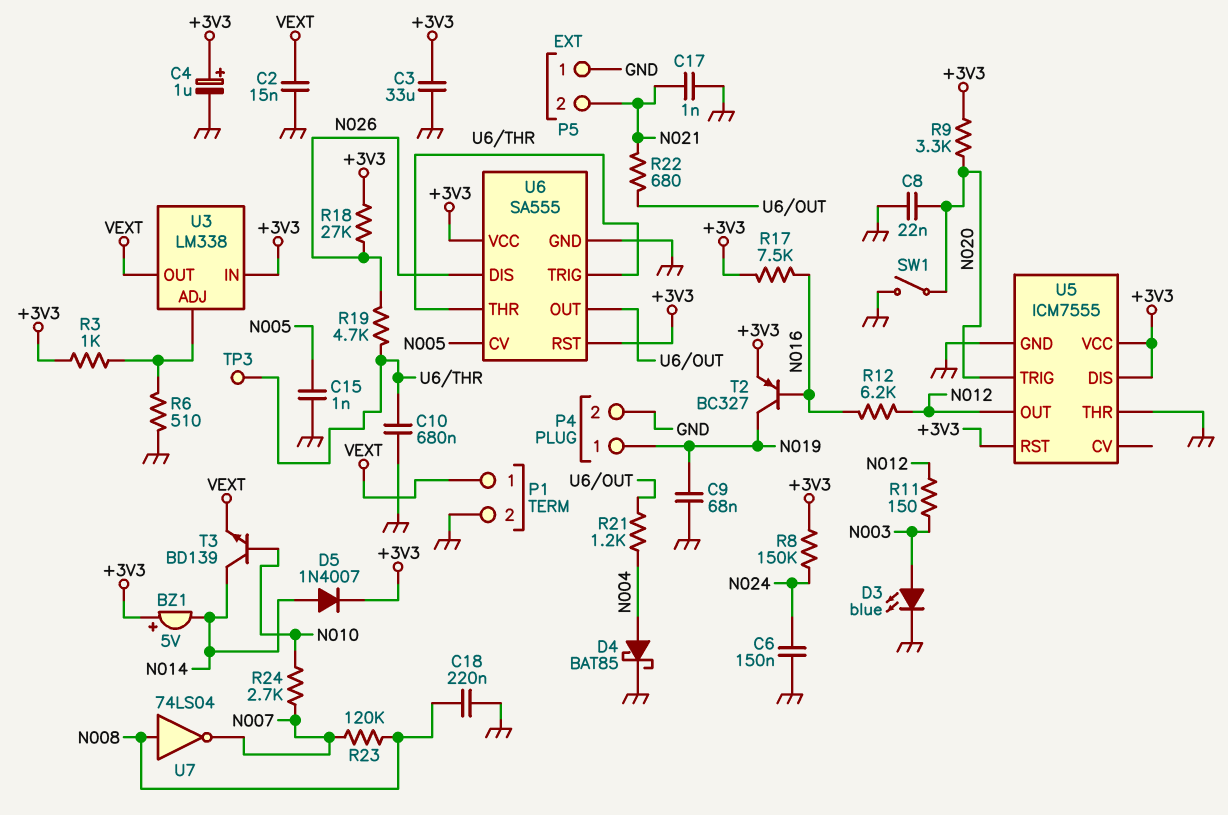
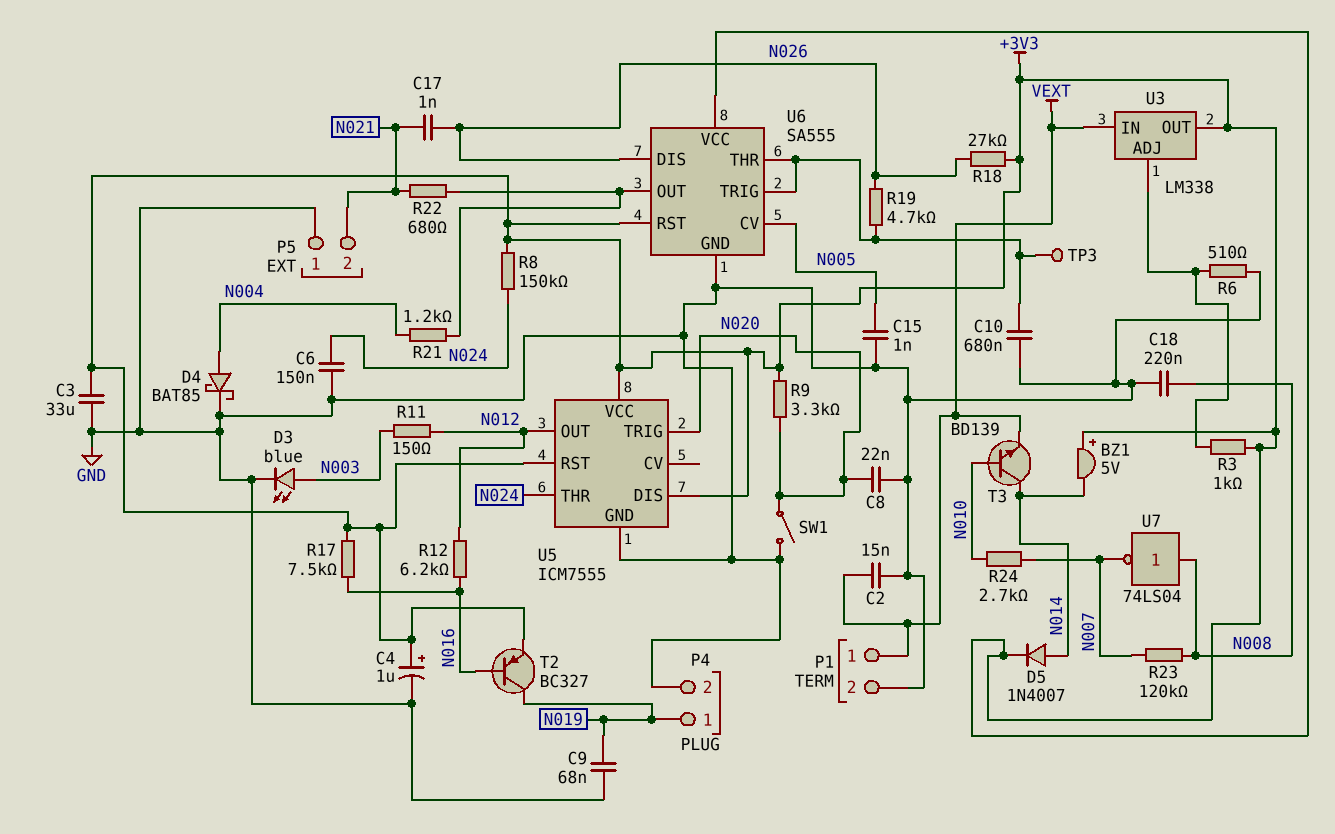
C17: 1nF (GND, N021) -> 1nF (N021, N026)
U3 pin IN: +3V3 -> VEXT
U3 pin OUT: VEXT -> +3V3
U5 pin THR: GND -> N024

